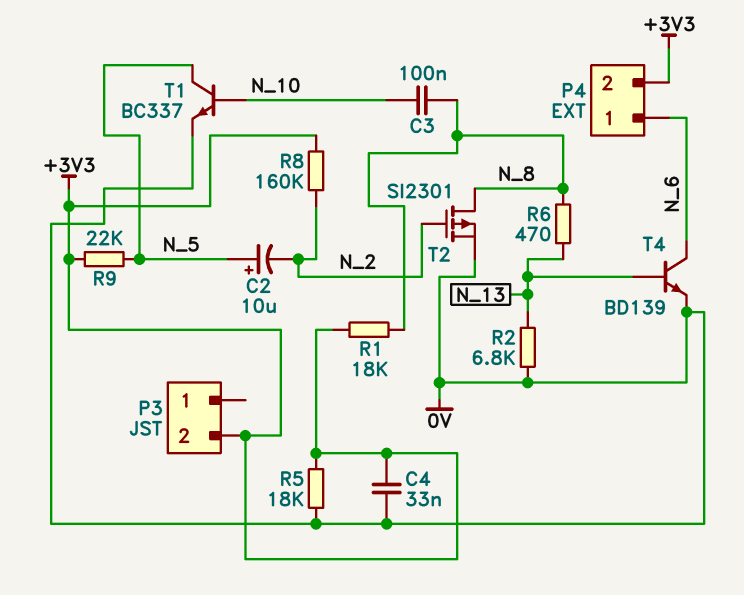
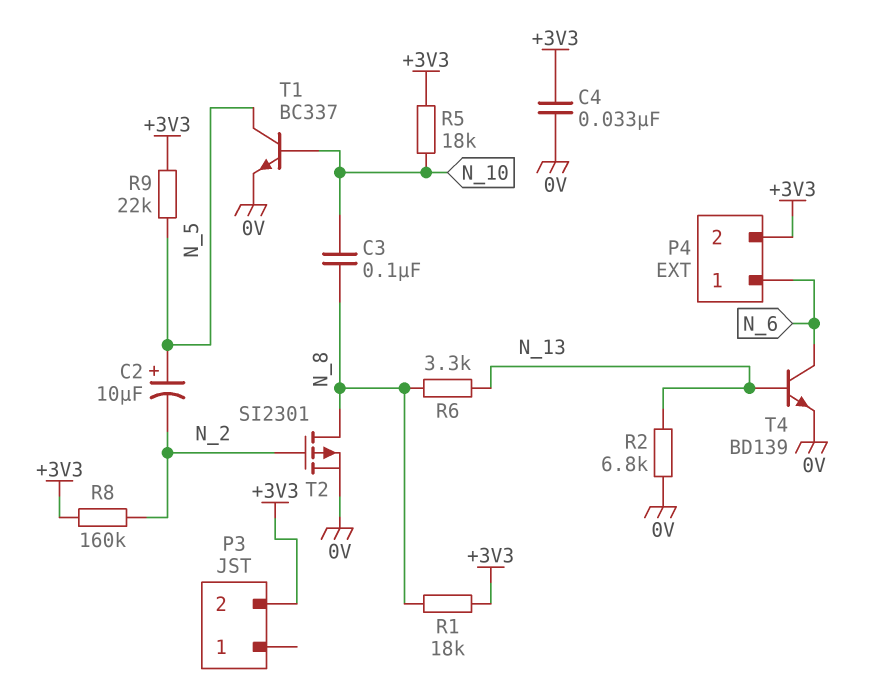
R5: 18k (+3V3, 0V) -> 18k (+3V3, N_10)
R6: 470 (N_8, N_13) -> 3.3k (N_8, N_13)

